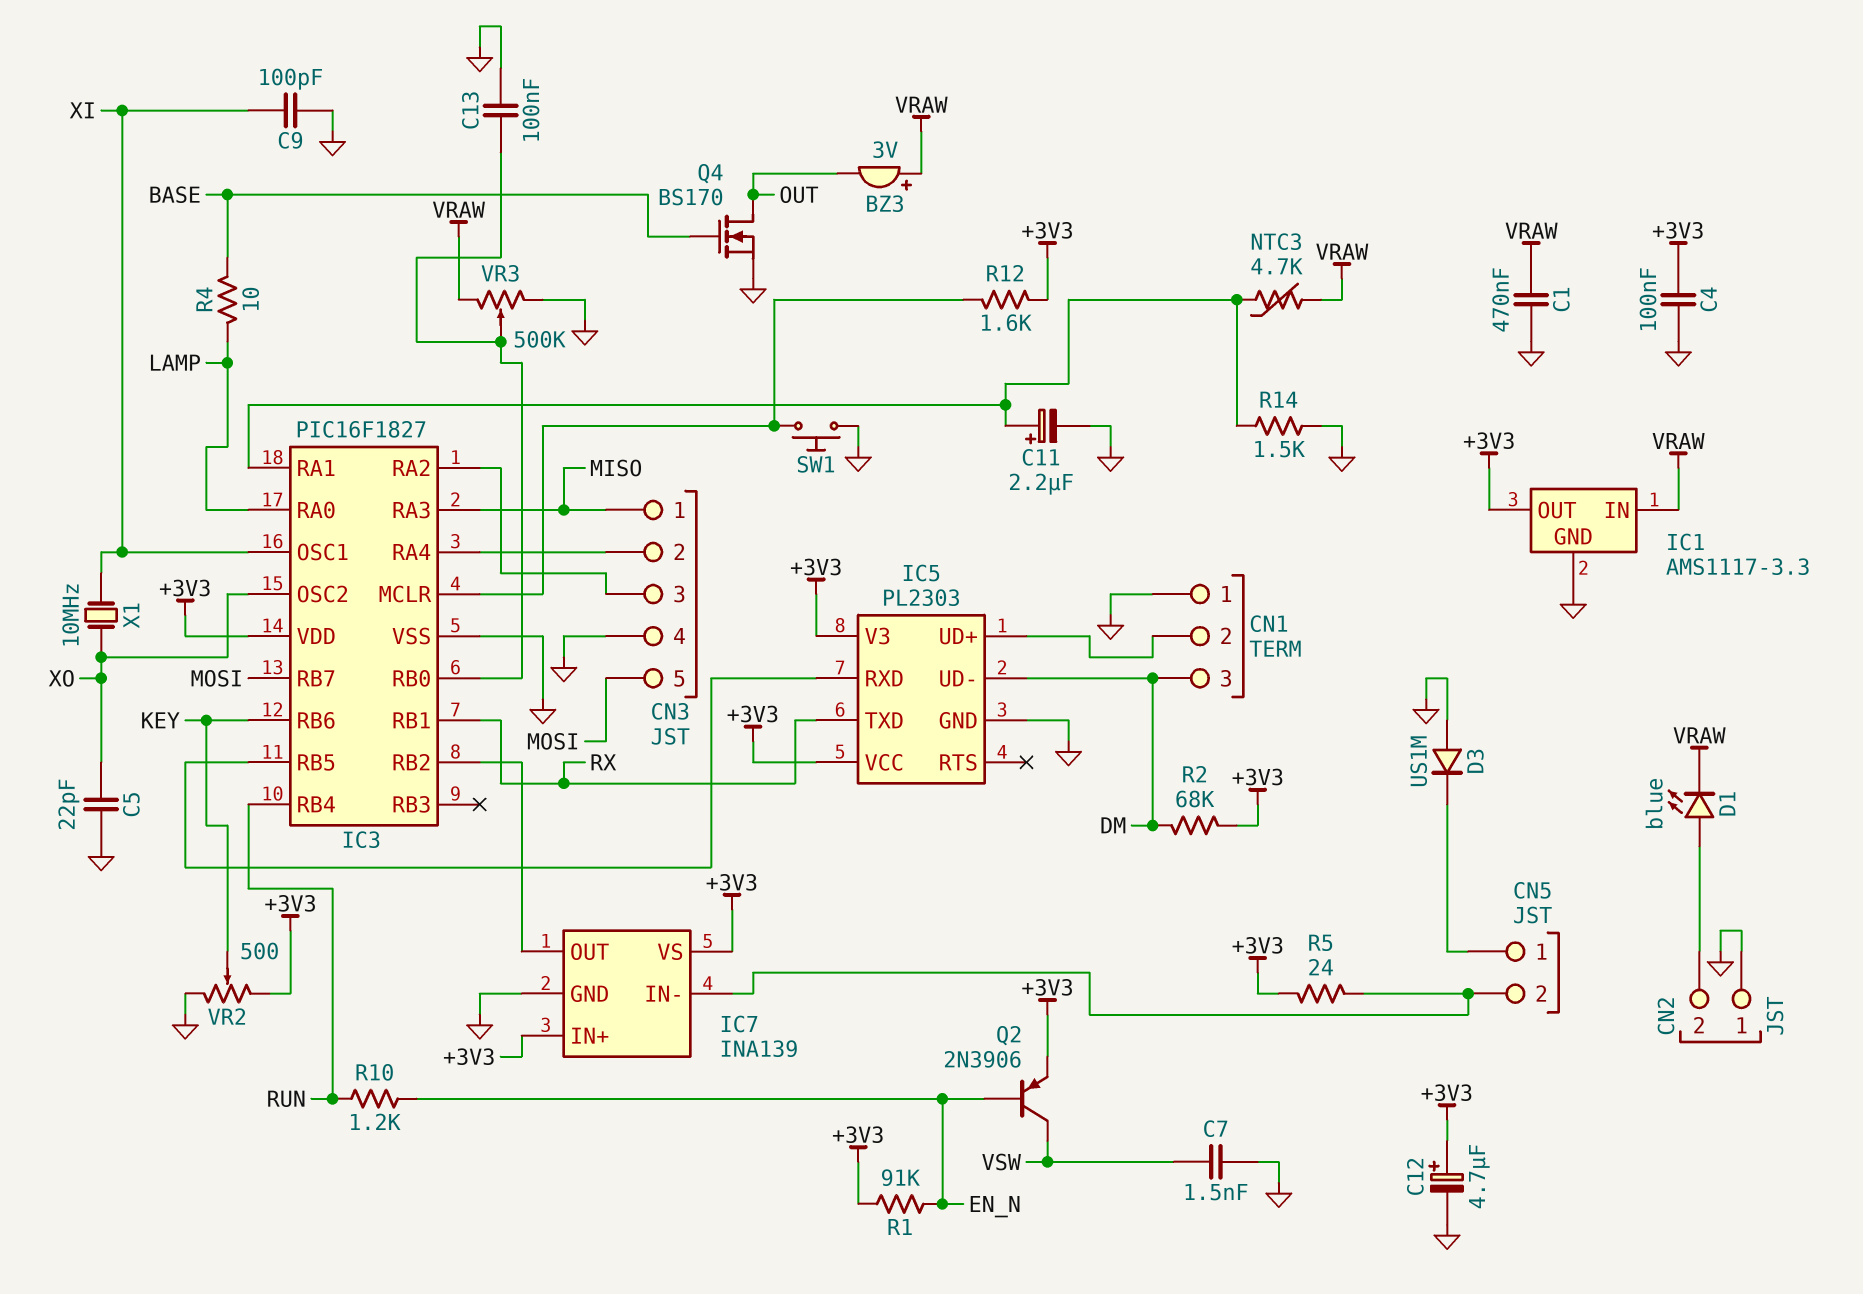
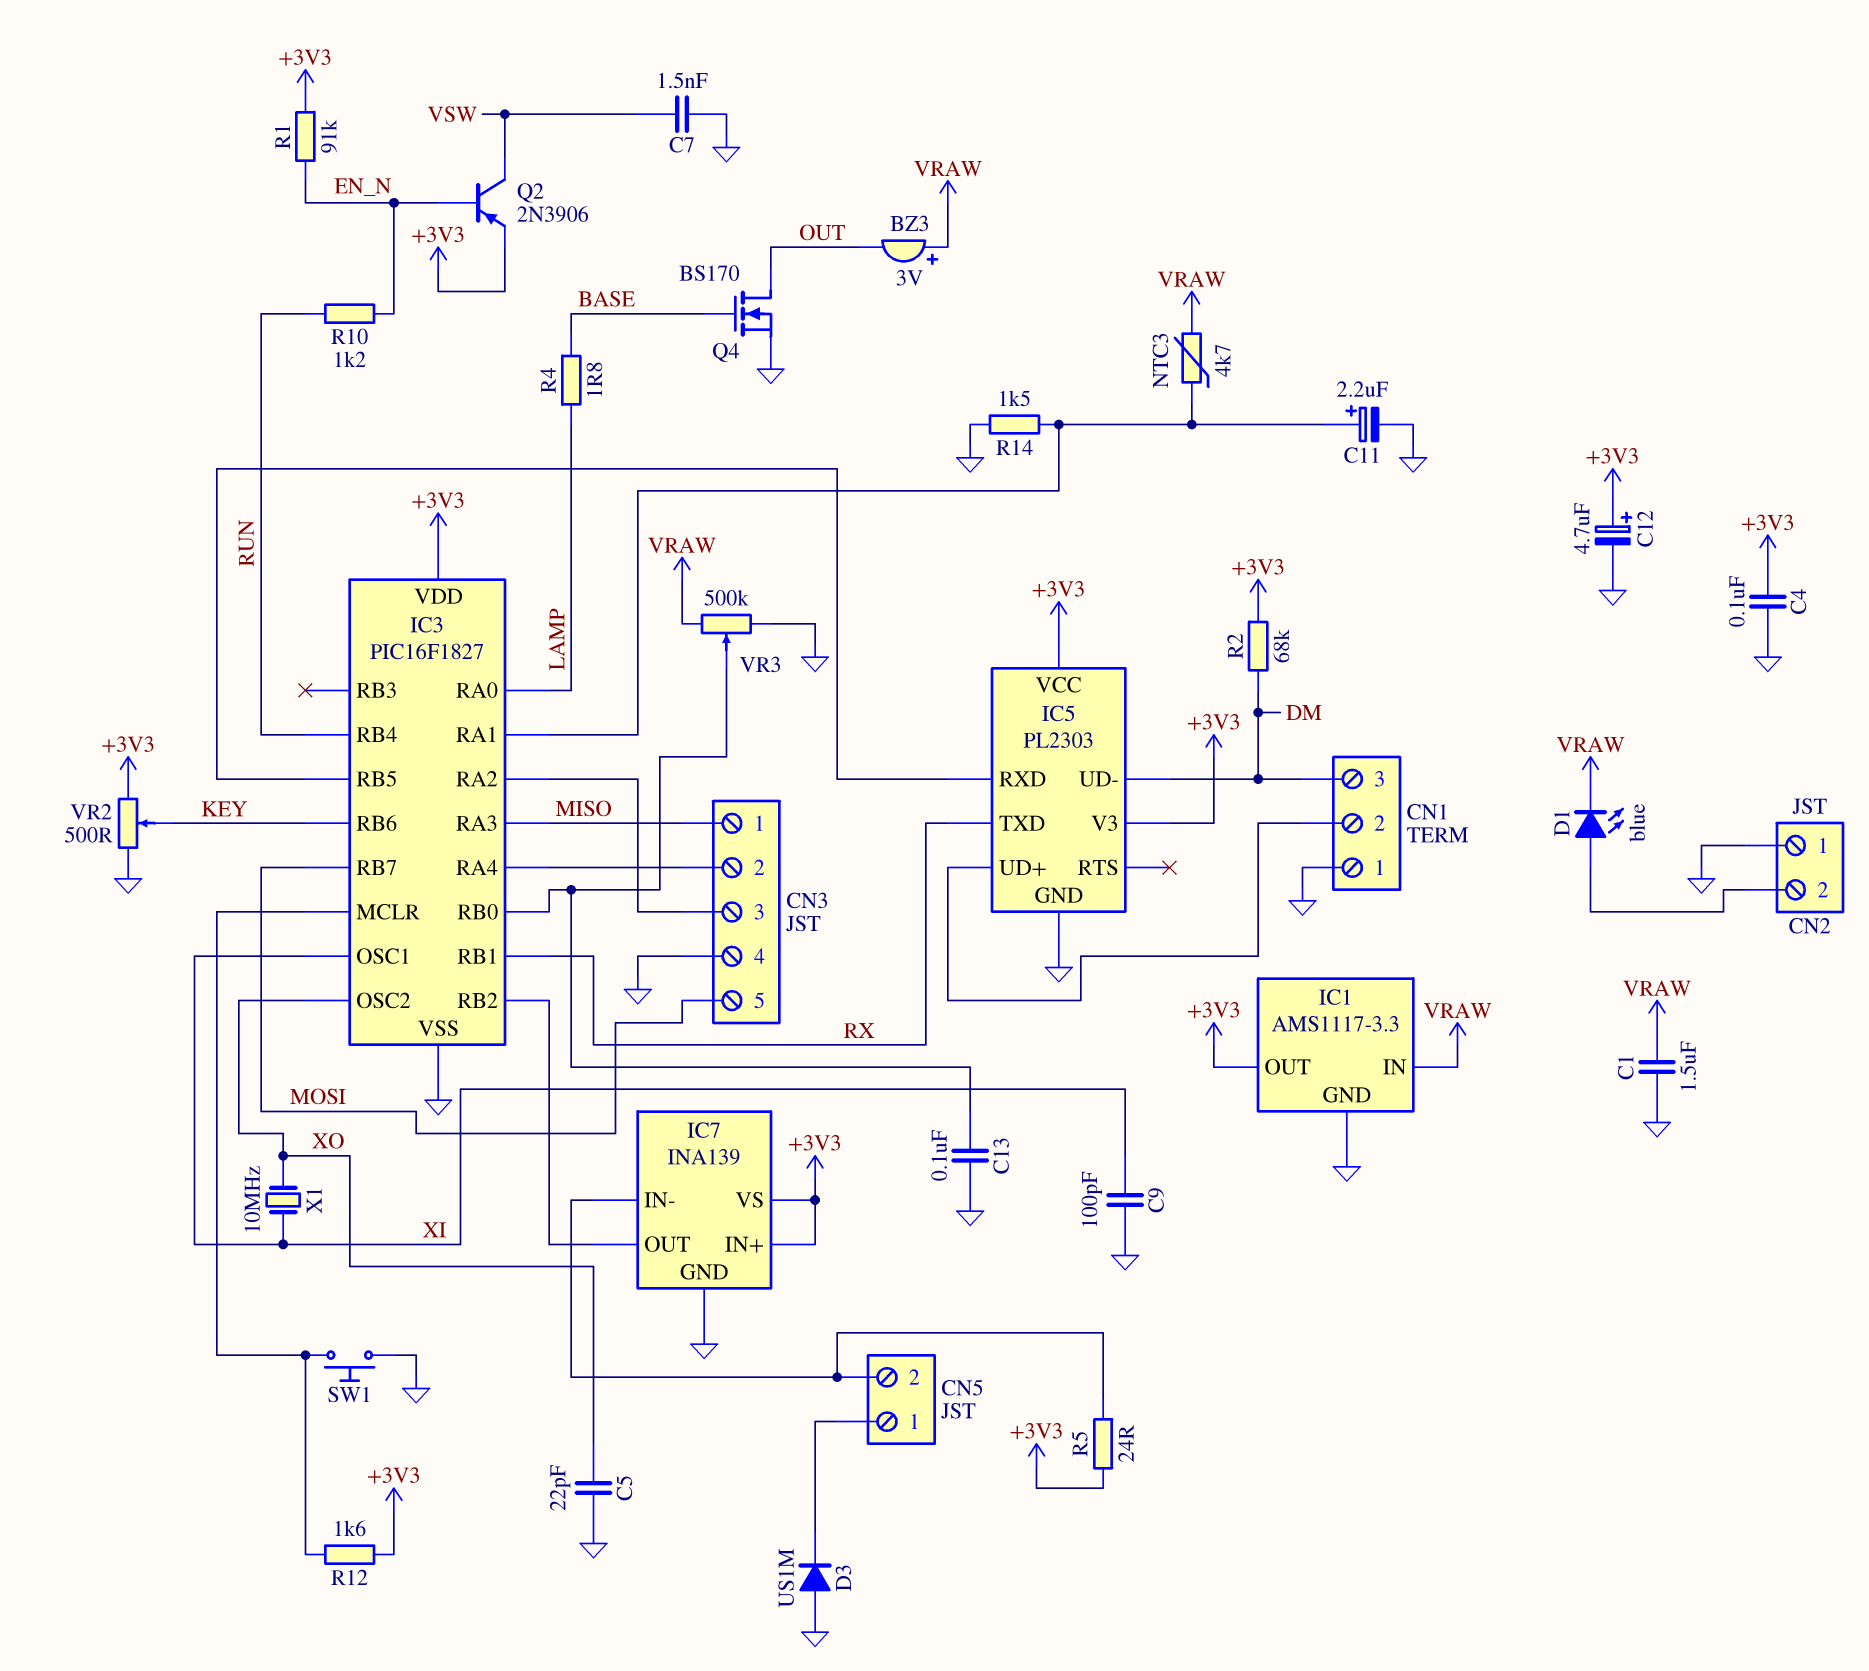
C1: 470nF (GND, VRAW) -> 1.5uF (GND, VRAW)
R4: 10 (BASE, LAMP) -> 1.8 (BASE, LAMP)

